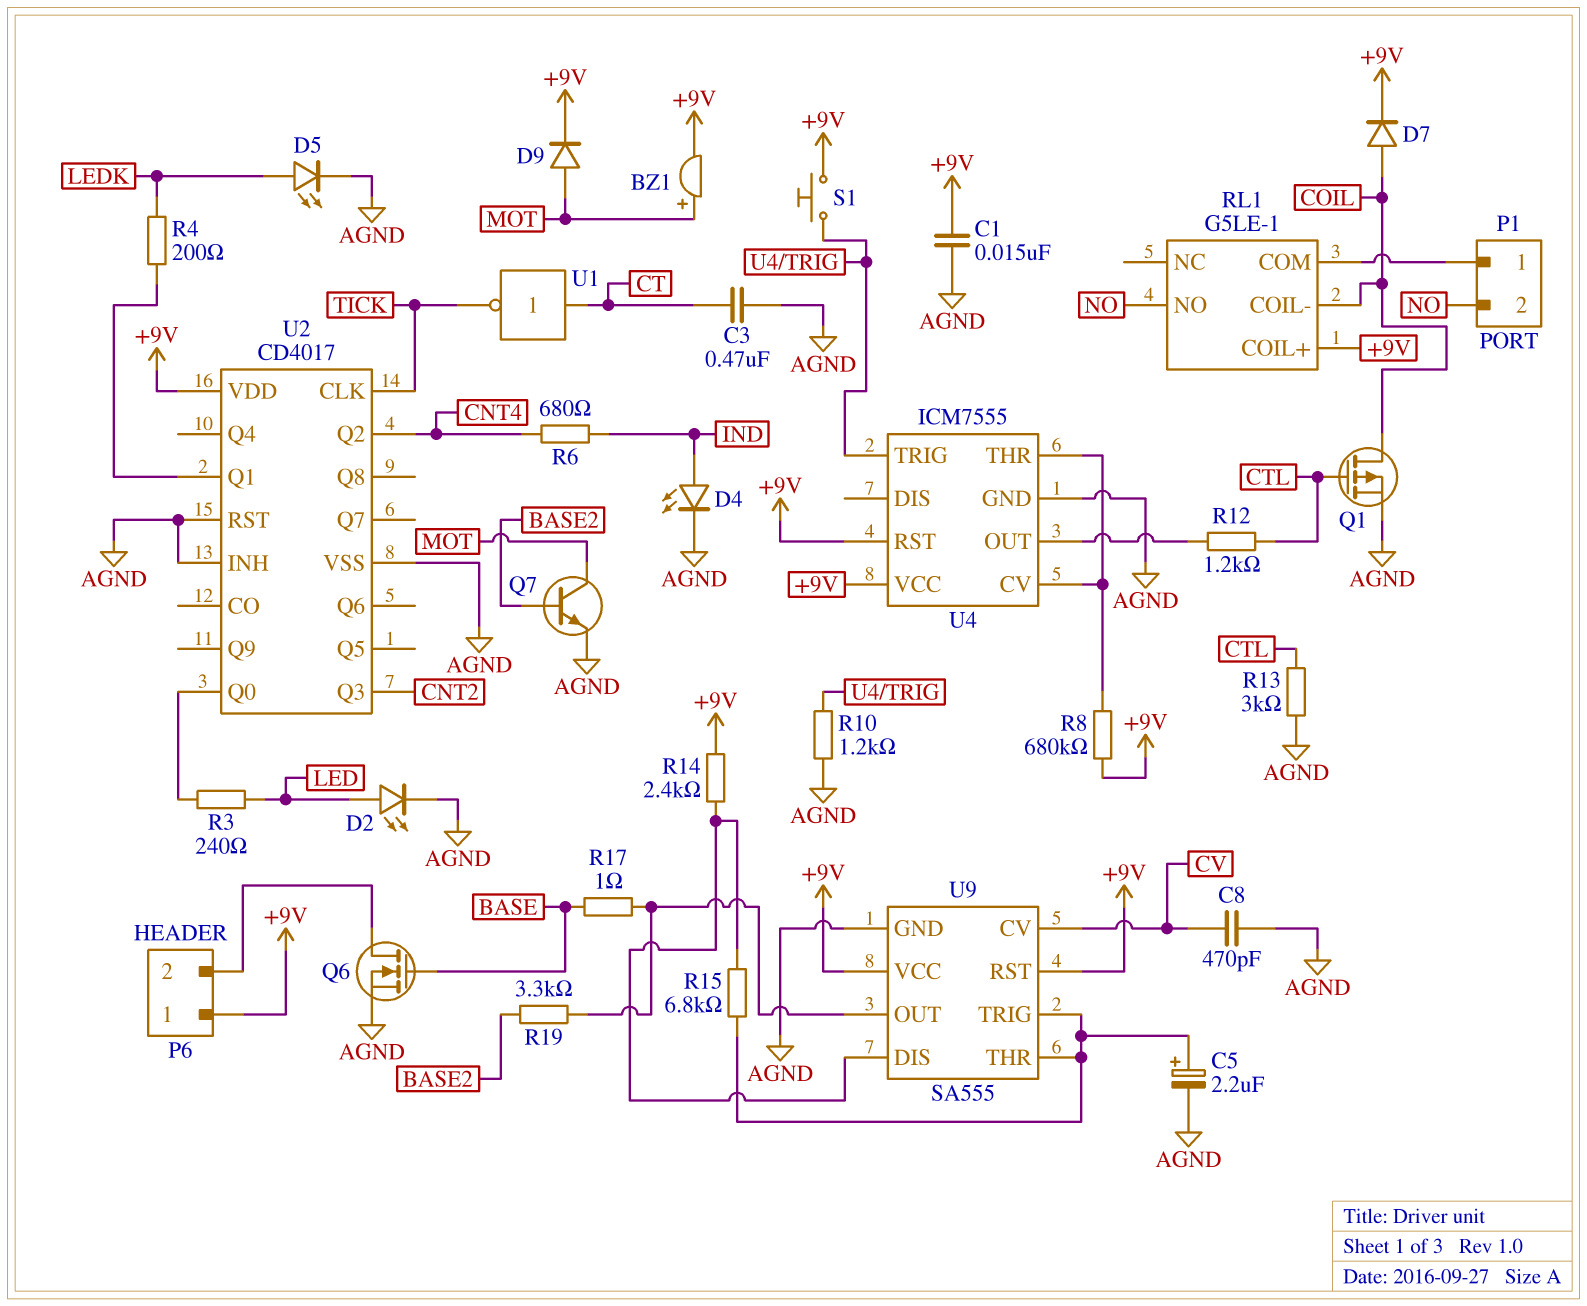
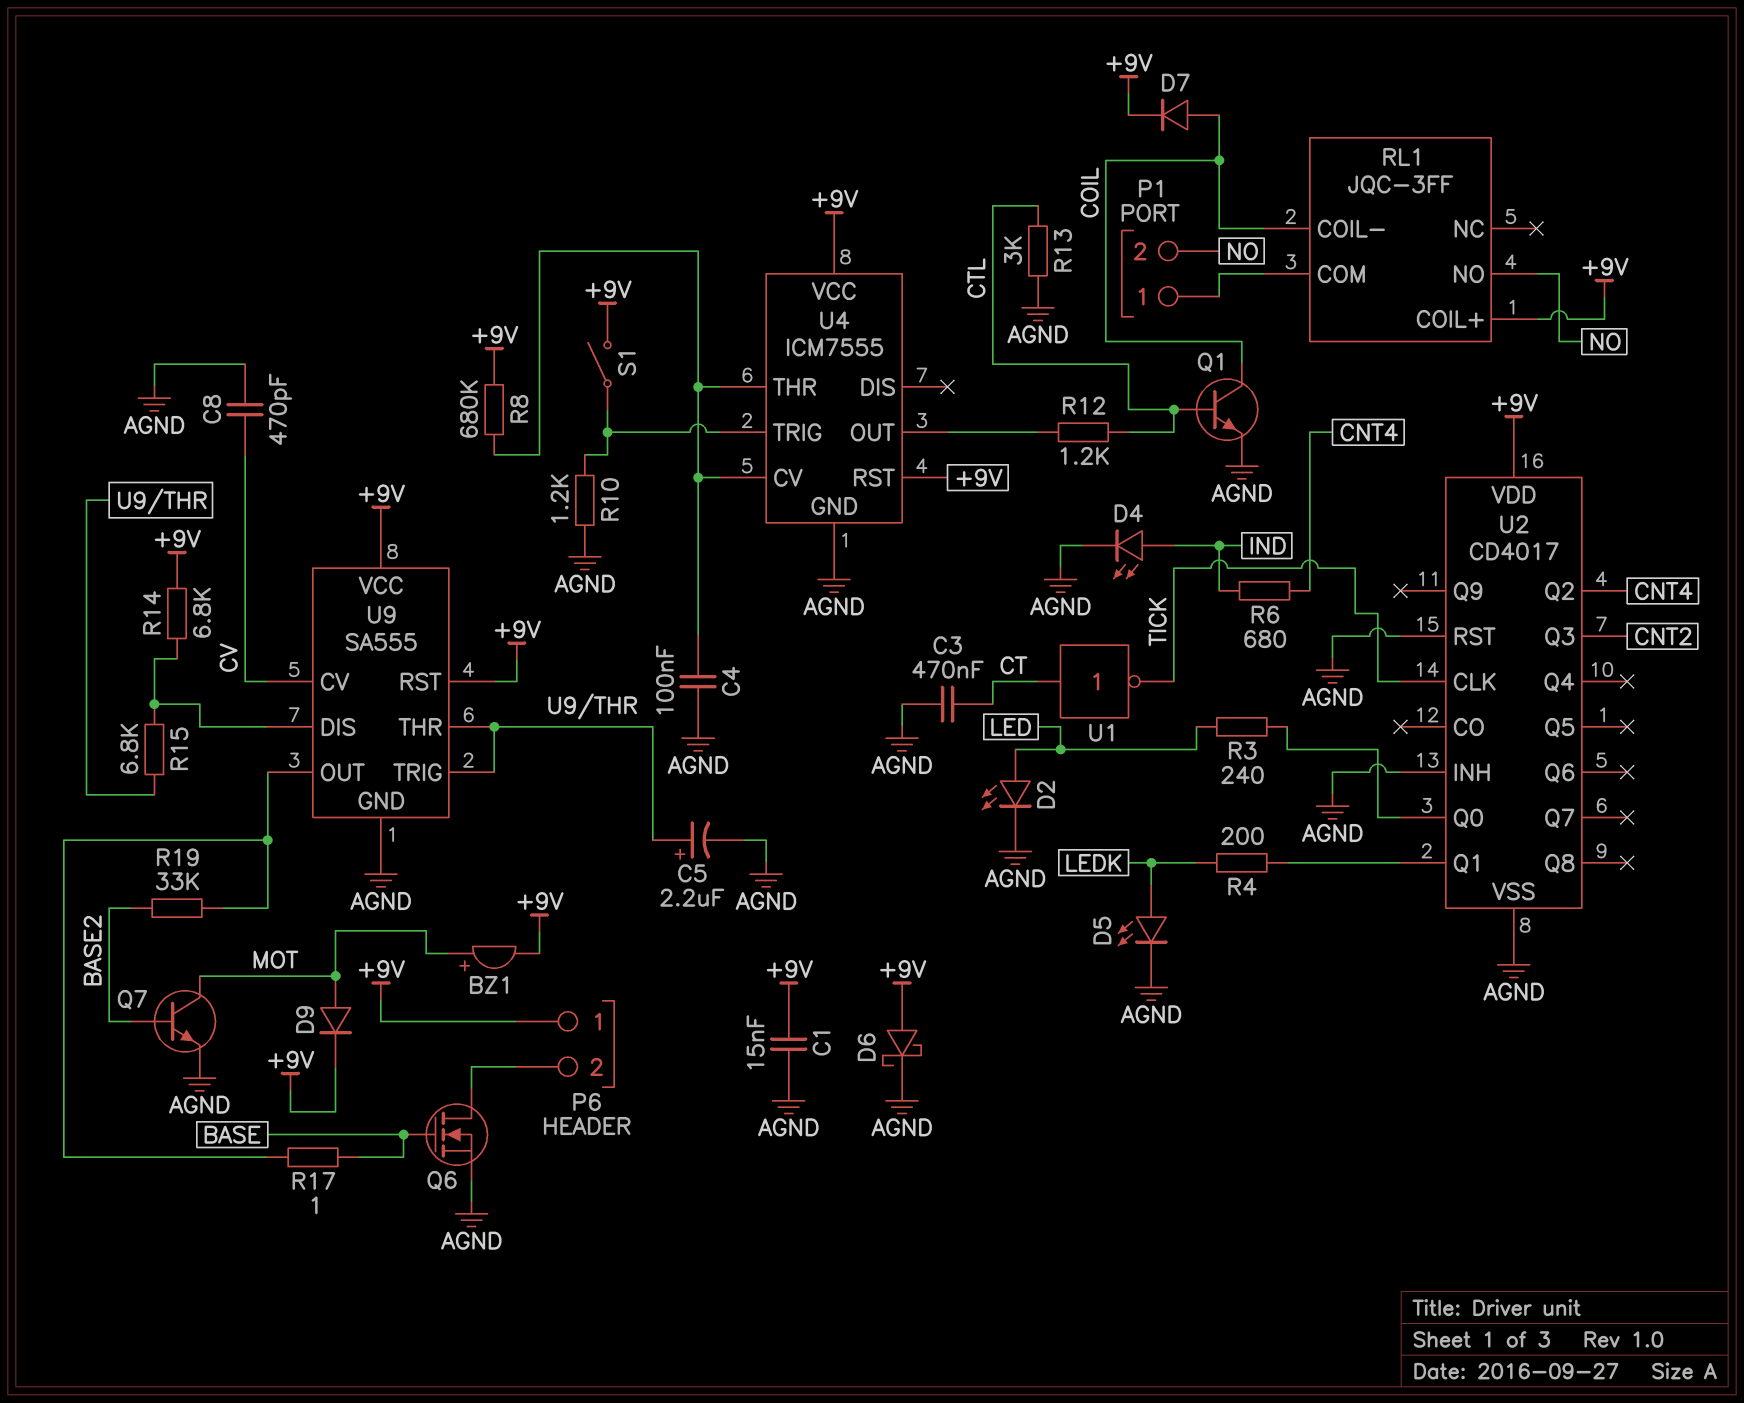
C4: none -> 100nF (AGND, U4/CV)
D6: none -> schottky (A +9V, K AGND)
Q1: PMOS (G CTL, D COIL, S AGND) -> NPN (B CTL, C COIL, E AGND)
R14: 2.4k (+9V, U9/DIS) -> 6.8k (+9V, U9/DIS)
R19: 3.3k (BASE2, U9/OUT) -> 33k (BASE2, U9/OUT)
RL1: G5LE-1 -> JQC-3FF
S1: button (+9V, U4/TRIG) -> switch (+9V, U4/TRIG)

